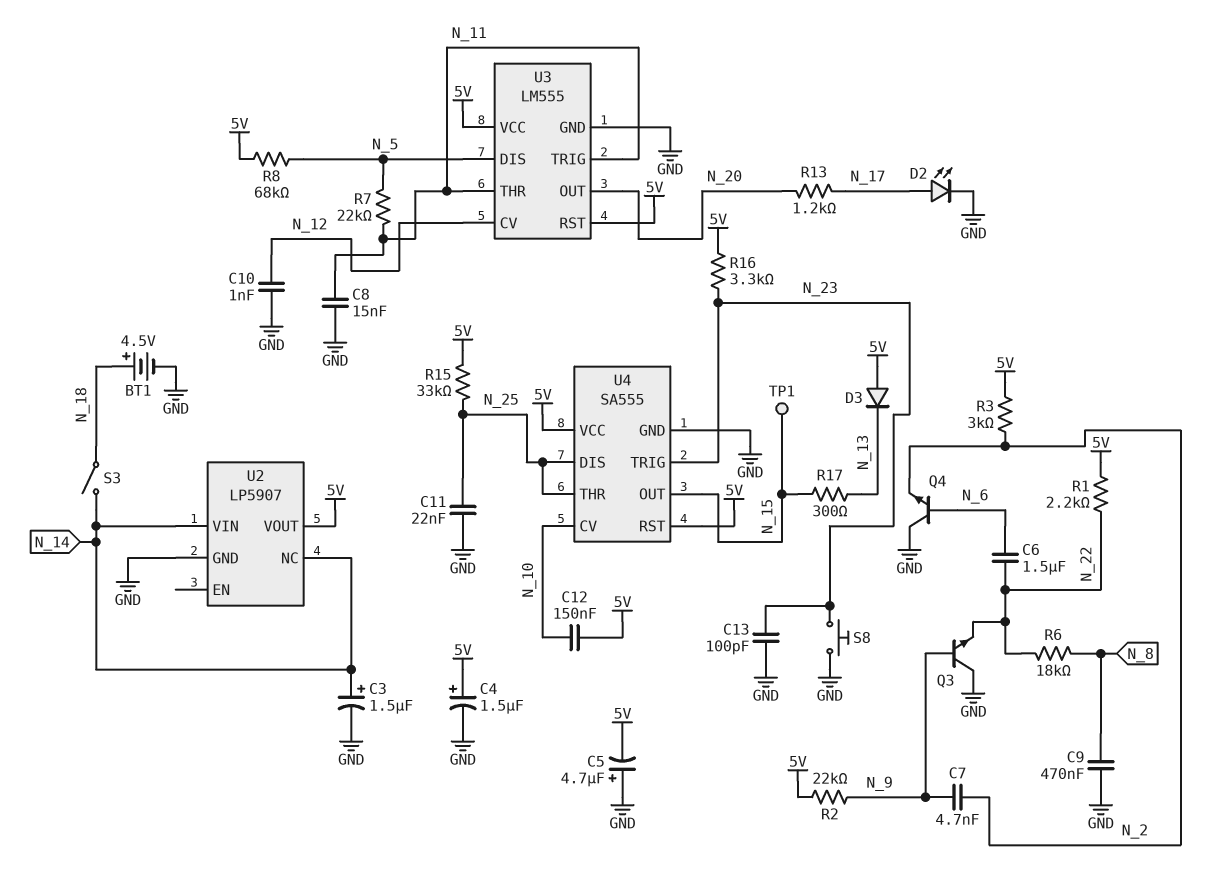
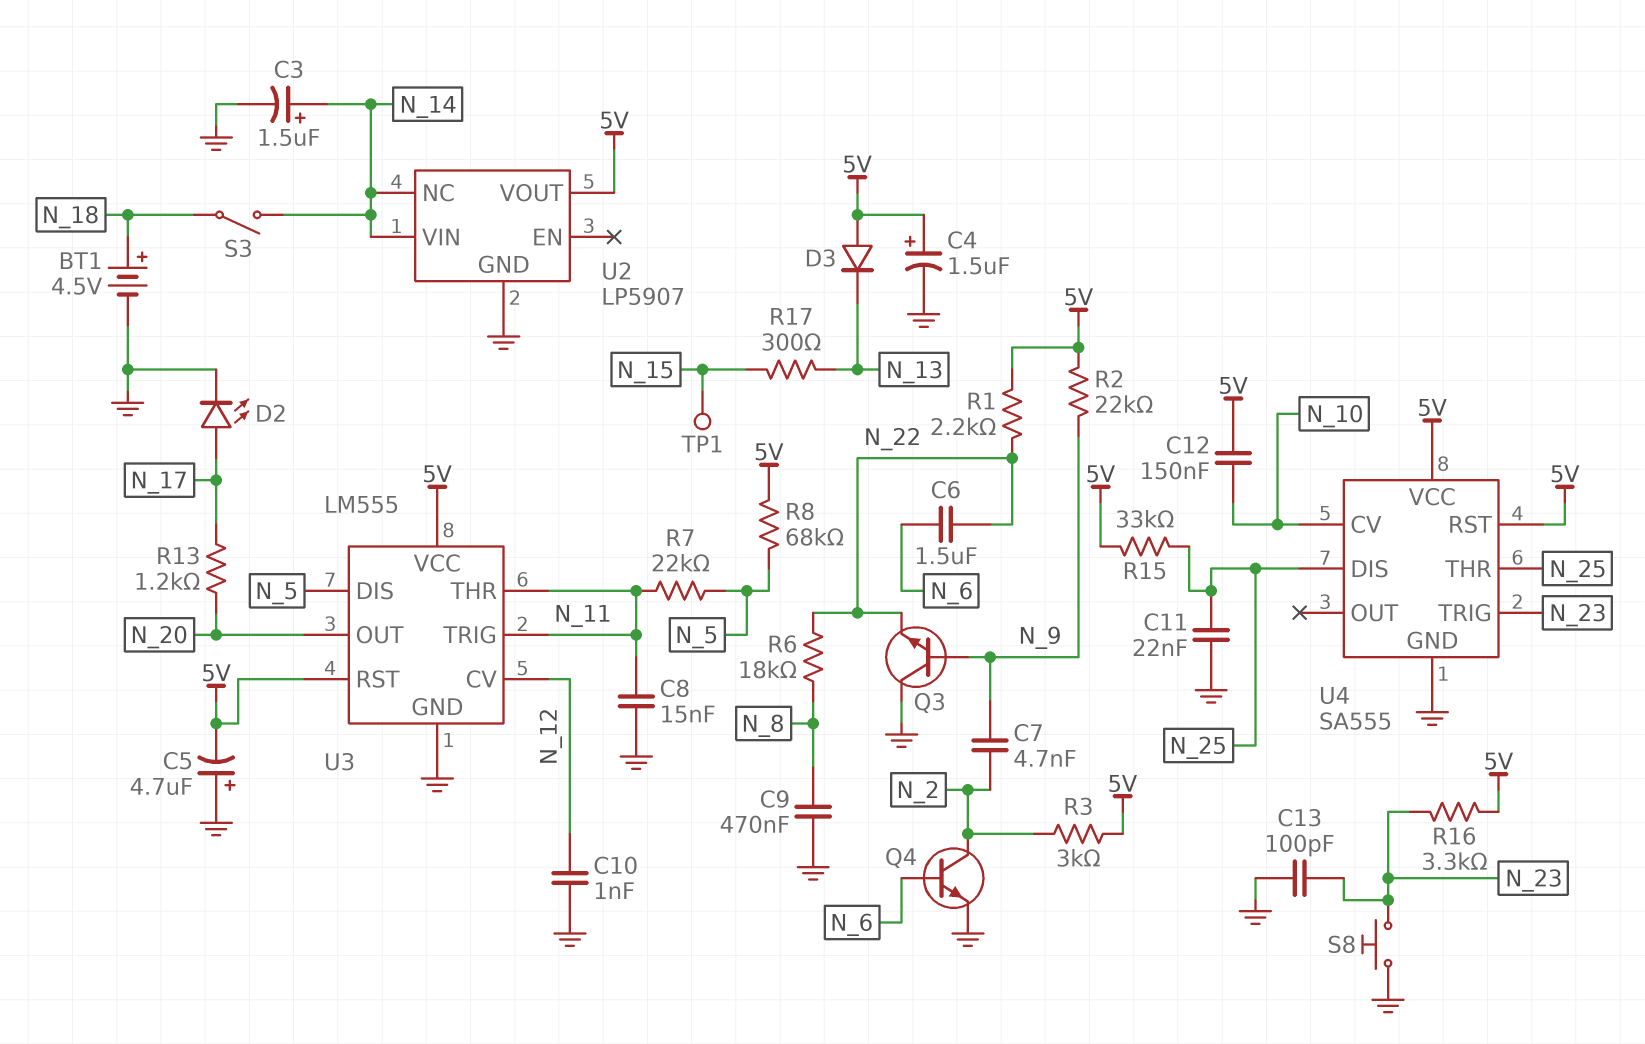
Q4: NPN (B N_6, C GND, E N_2) -> NPN (B N_6, C N_2, E GND)
U4 pin OUT: N_15 -> none

